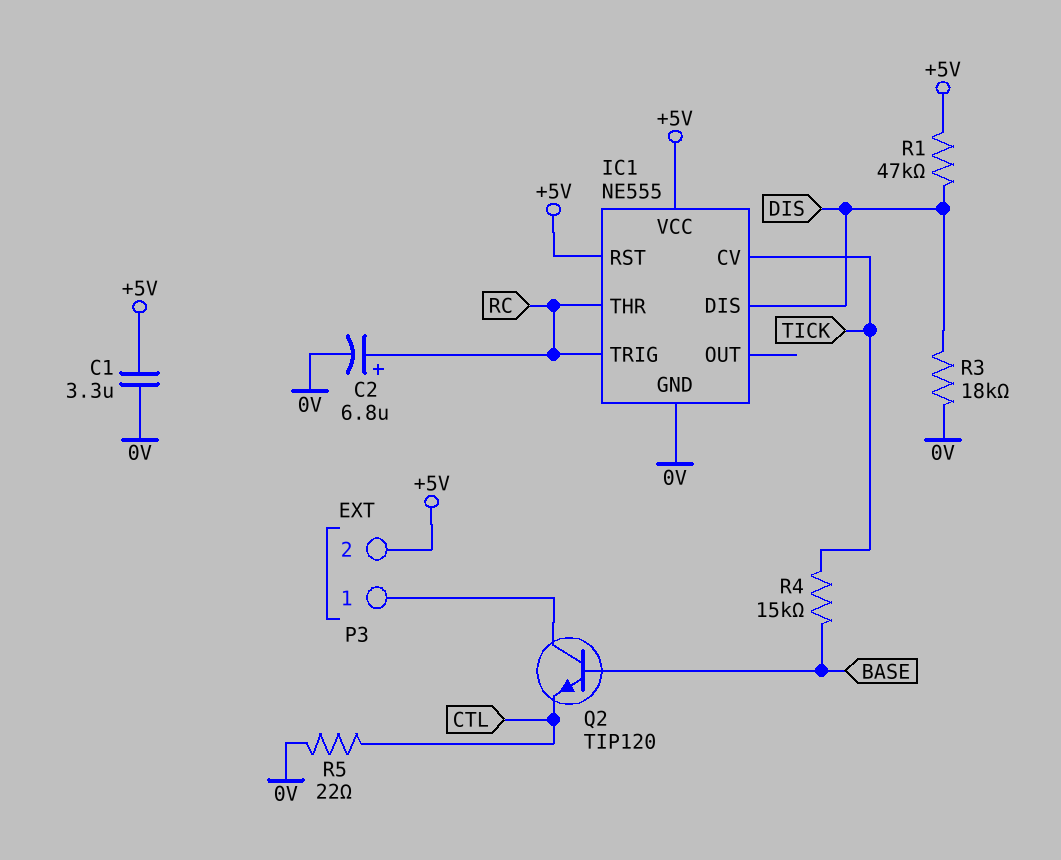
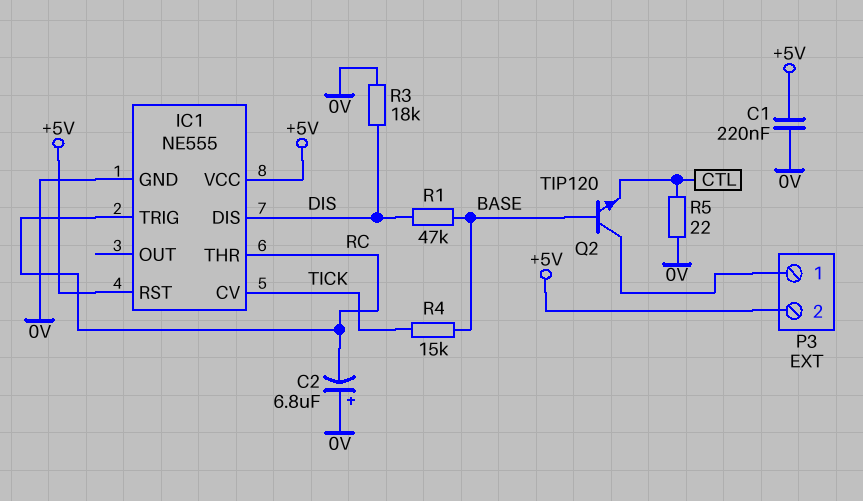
C1: 3.3uF (+5V, 0V) -> 220nF (+5V, 0V)
C2: 6.8uF (plus RC, minus 0V) -> 6.8uF (plus 0V, minus RC)
R1: 47k (+5V, DIS) -> 47k (BASE, DIS)

